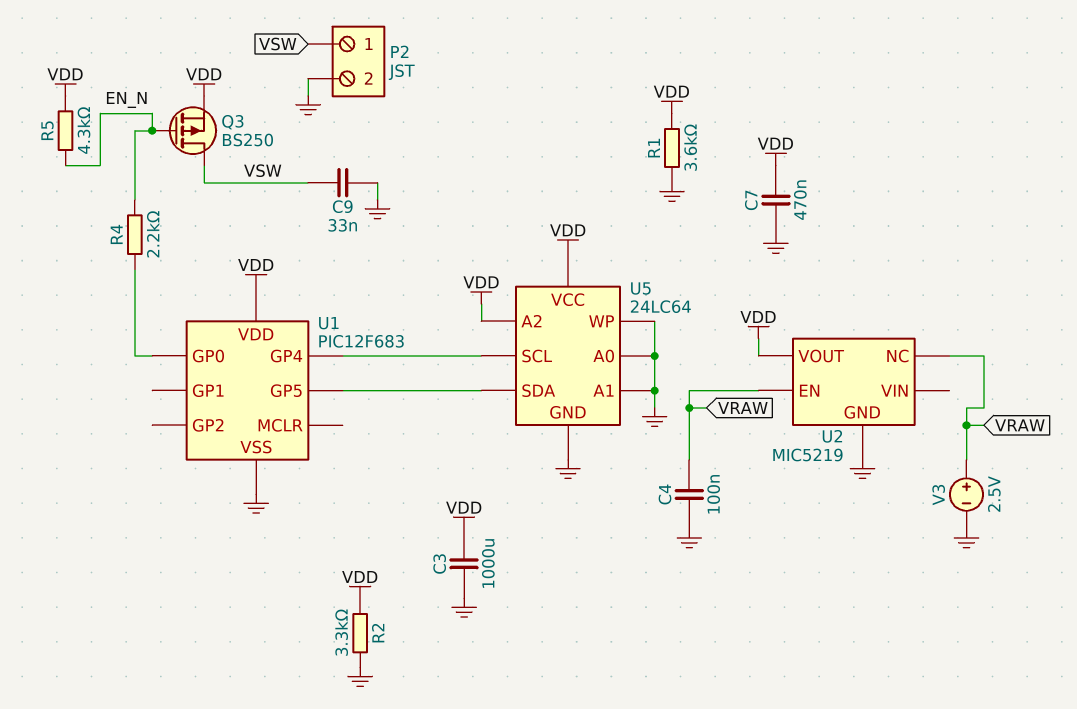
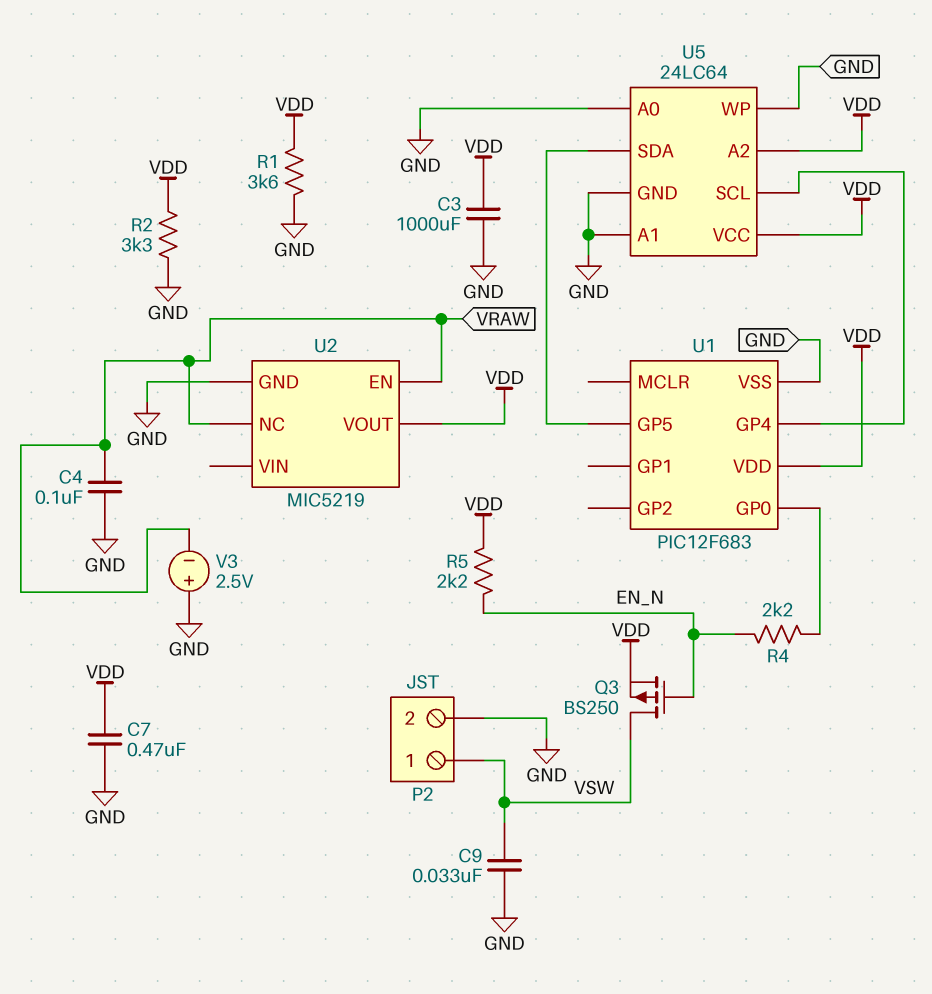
R5: 4.3k (EN_N, VDD) -> 2.2k (EN_N, VDD)
V3: 2.5V (plus VRAW, minus GND) -> 2.5V (plus GND, minus VRAW)

